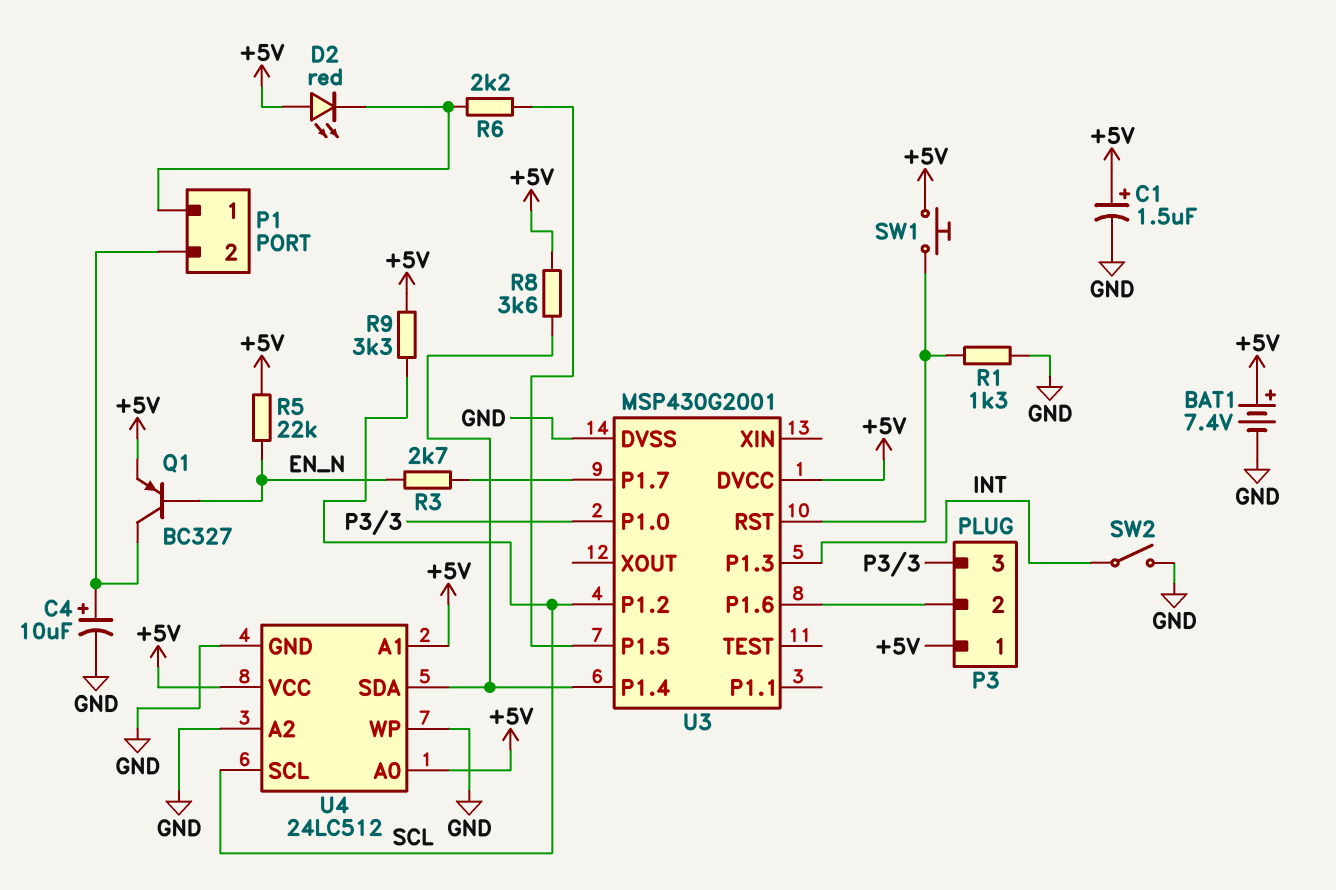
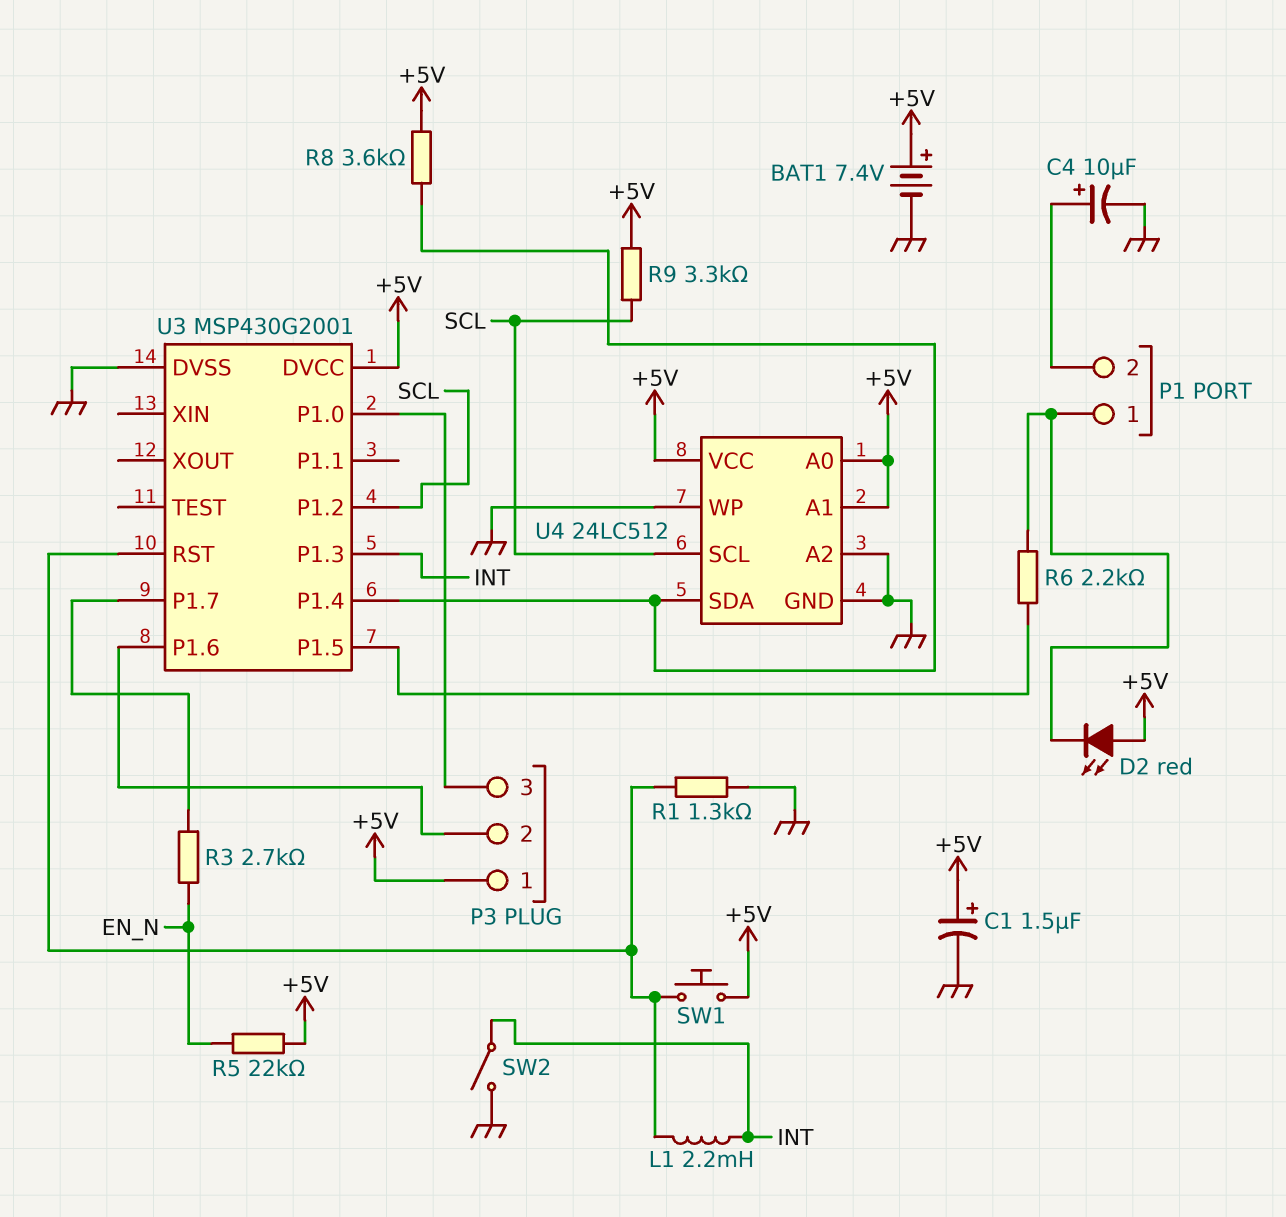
L1: none -> 2.2mH (INT, U3/RST)
Q1: PNP BC327 (B EN_N, C P1/2, E +5V) -> none

